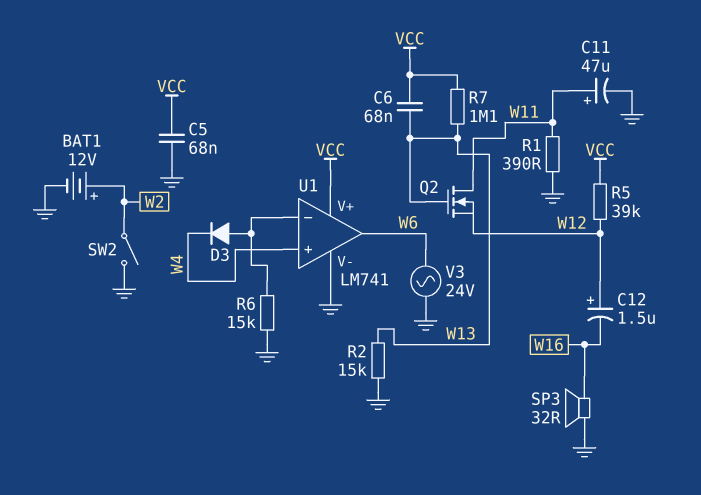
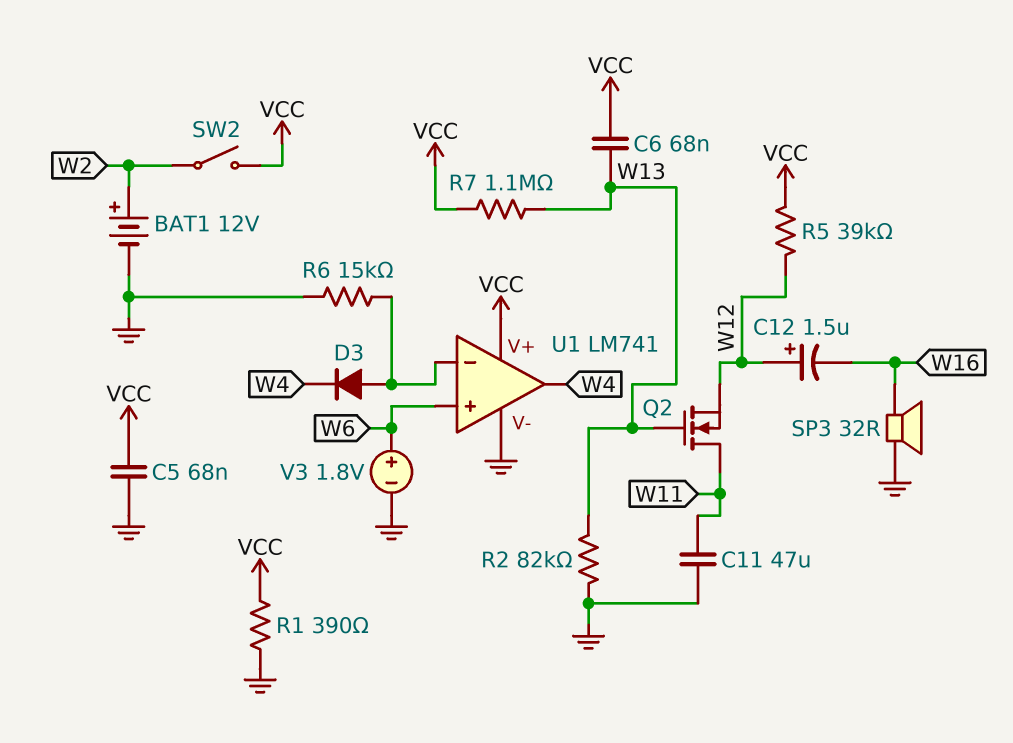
C11: 47uF (plus W11, minus GND) -> 47uF (GND, W11)
R1: 390 (GND, W11) -> 390 (GND, VCC)
R2: 15k (GND, W13) -> 82k (GND, W13)
SW2: switch (GND, W2) -> switch (VCC, W2)
U1 pin in+: W4 -> W6
U1 pin out: W6 -> W4
V3: AC 24V (GND, W6) -> 1.8V (plus W6, minus GND)

